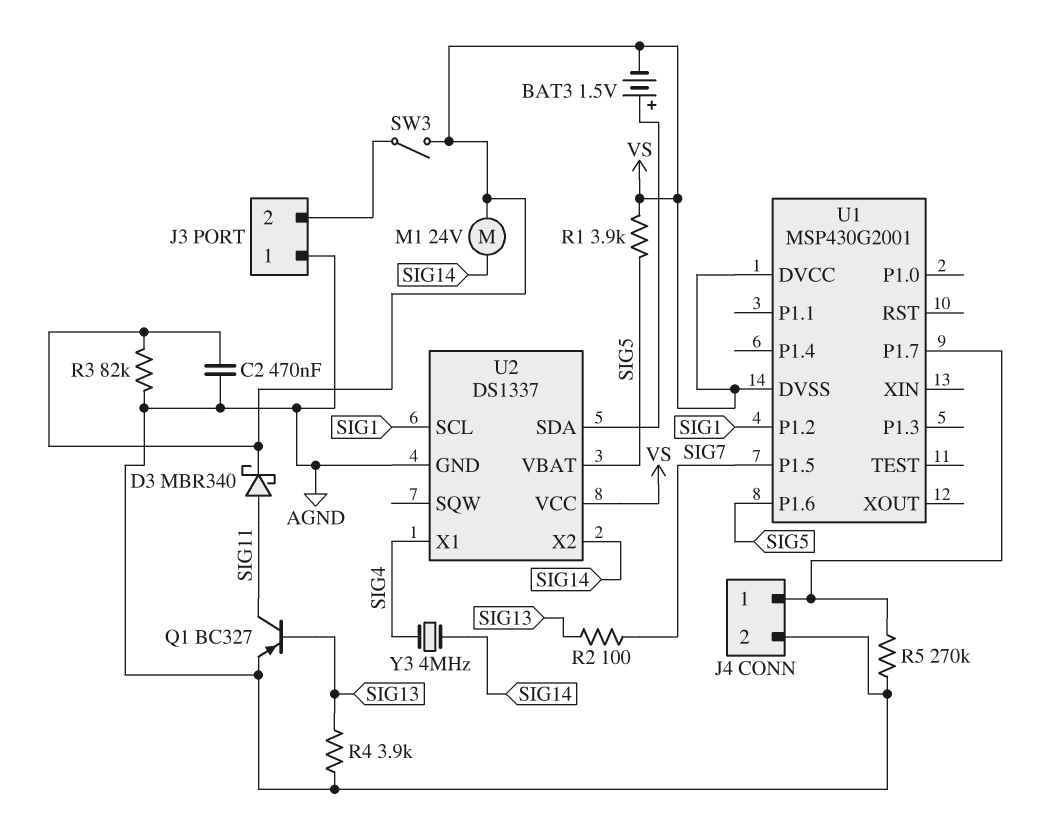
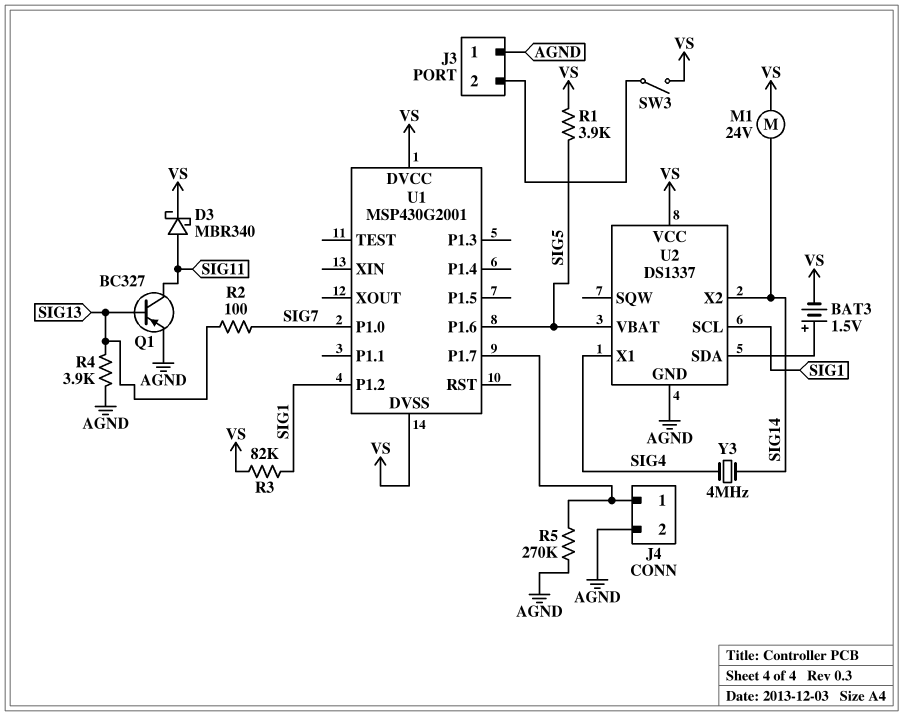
C2: 470nF (AGND, VS) -> none
R3: 82k (AGND, VS) -> 82k (SIG1, VS)
U1 pin P1.0: none -> SIG7
U1 pin P1.5: SIG7 -> none

